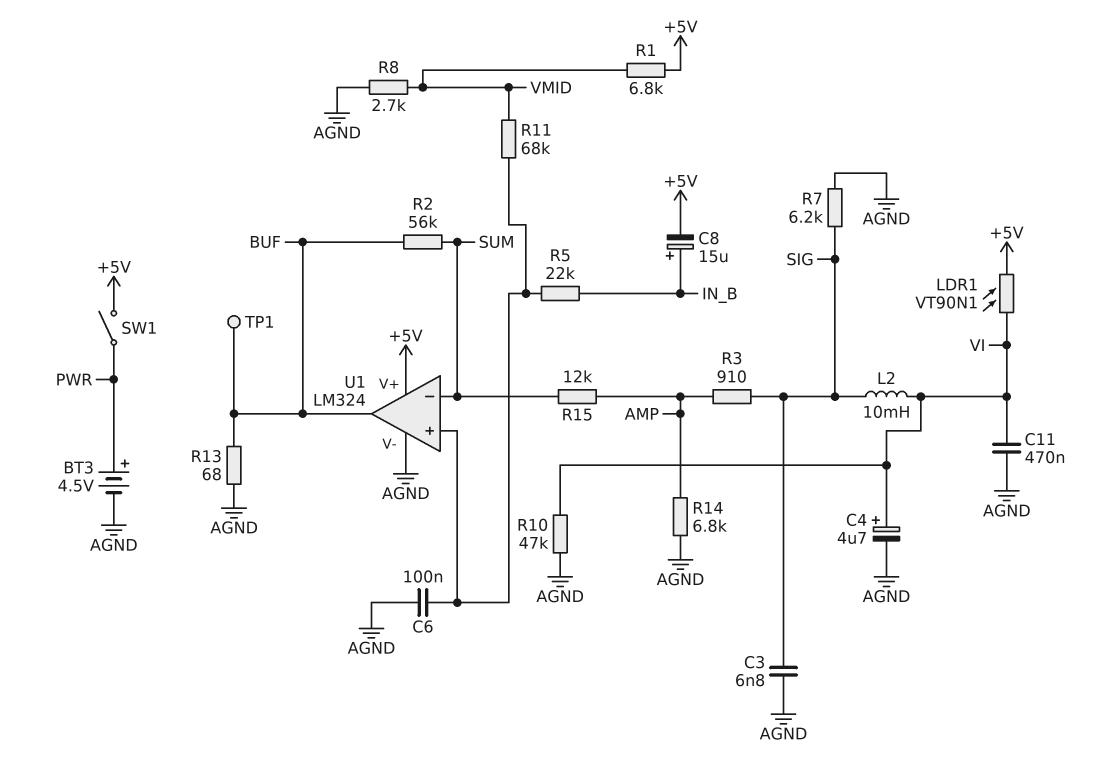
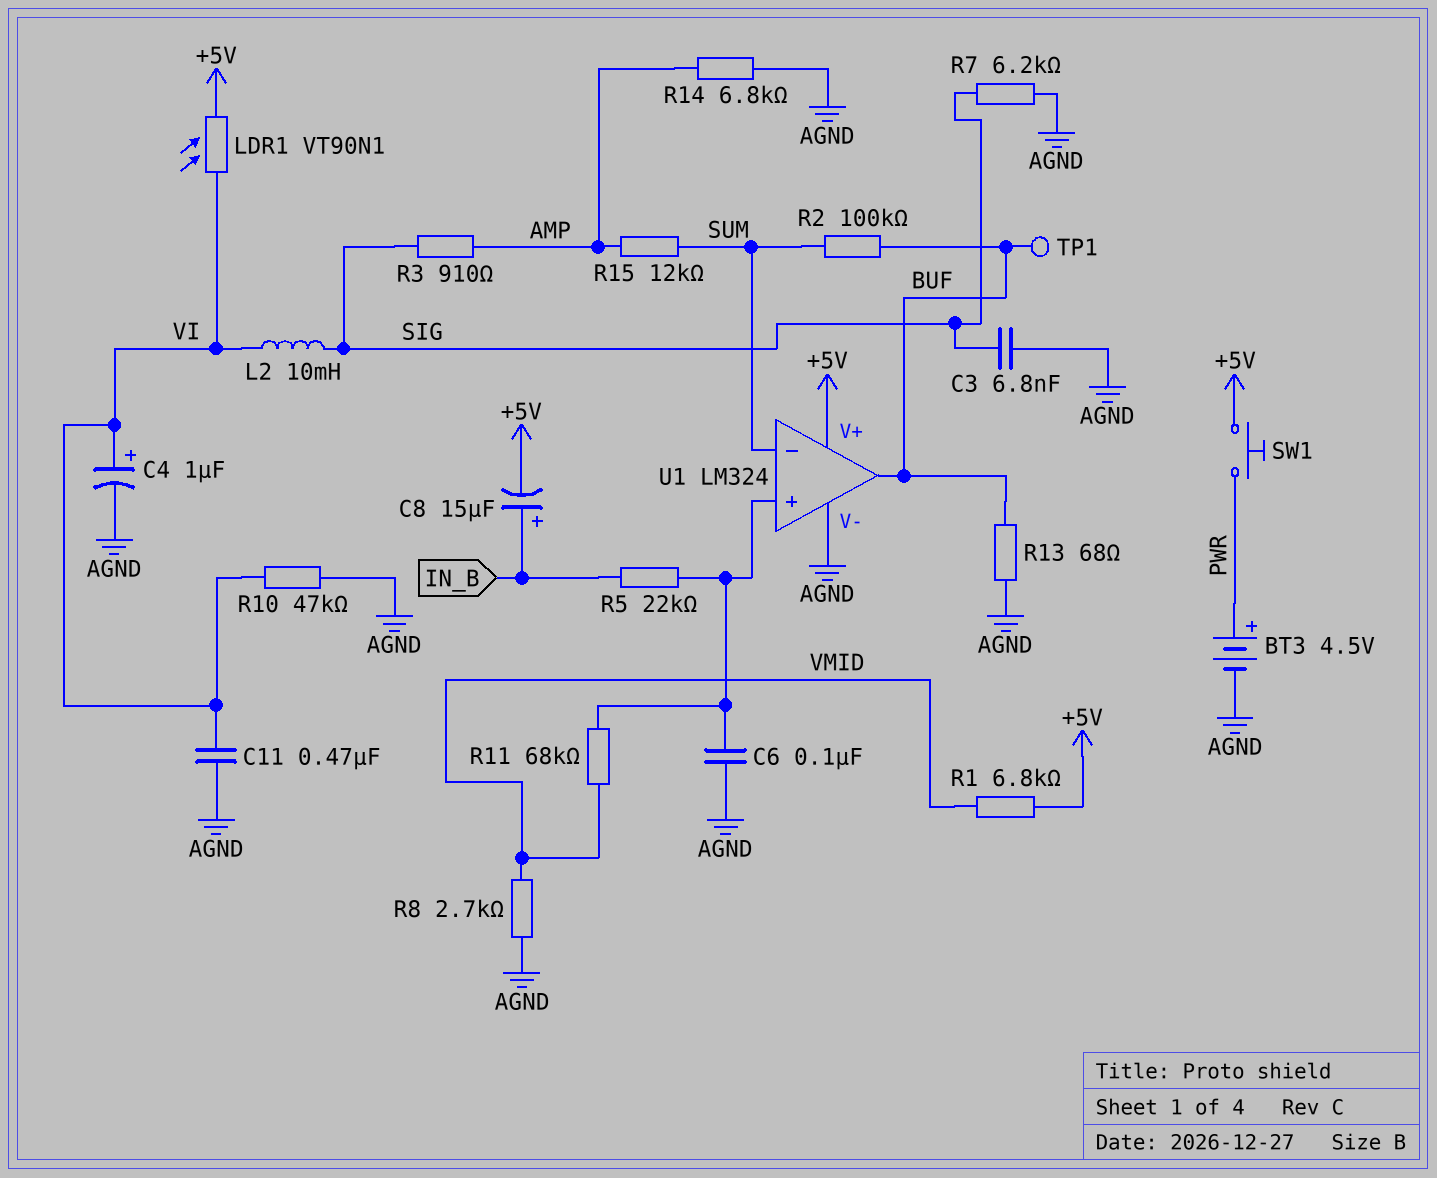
C4: 4.7uF (plus VI, minus AGND) -> 1uF (plus VI, minus AGND)
R2: 56k (BUF, SUM) -> 100k (BUF, SUM)
SW1: switch (+5V, PWR) -> button (+5V, PWR)

